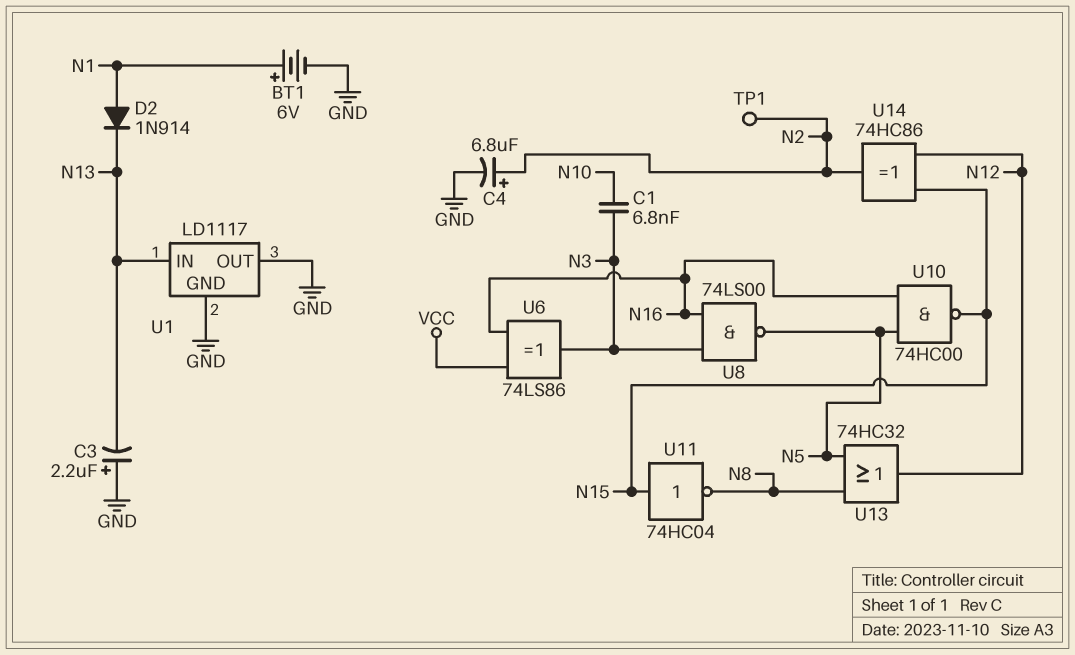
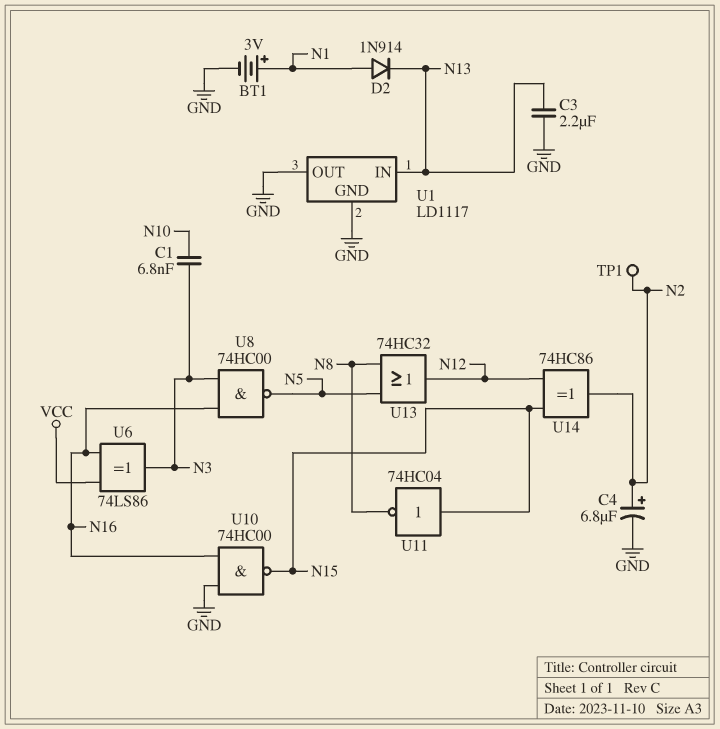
BT1: 6V (plus N1, minus GND) -> 3V (plus N1, minus GND)
C3: 2.2uF (plus GND, minus N13) -> 2.2uF (GND, N13)
U8: NAND 74LS00 (in N3, in N16, out N5) -> NAND 74HC00 (in N3, in N16, out N5)
U10: NAND 74HC00 (in N5, in N16, out N15) -> NAND 74HC00 (in GND, in N16, out N15)

